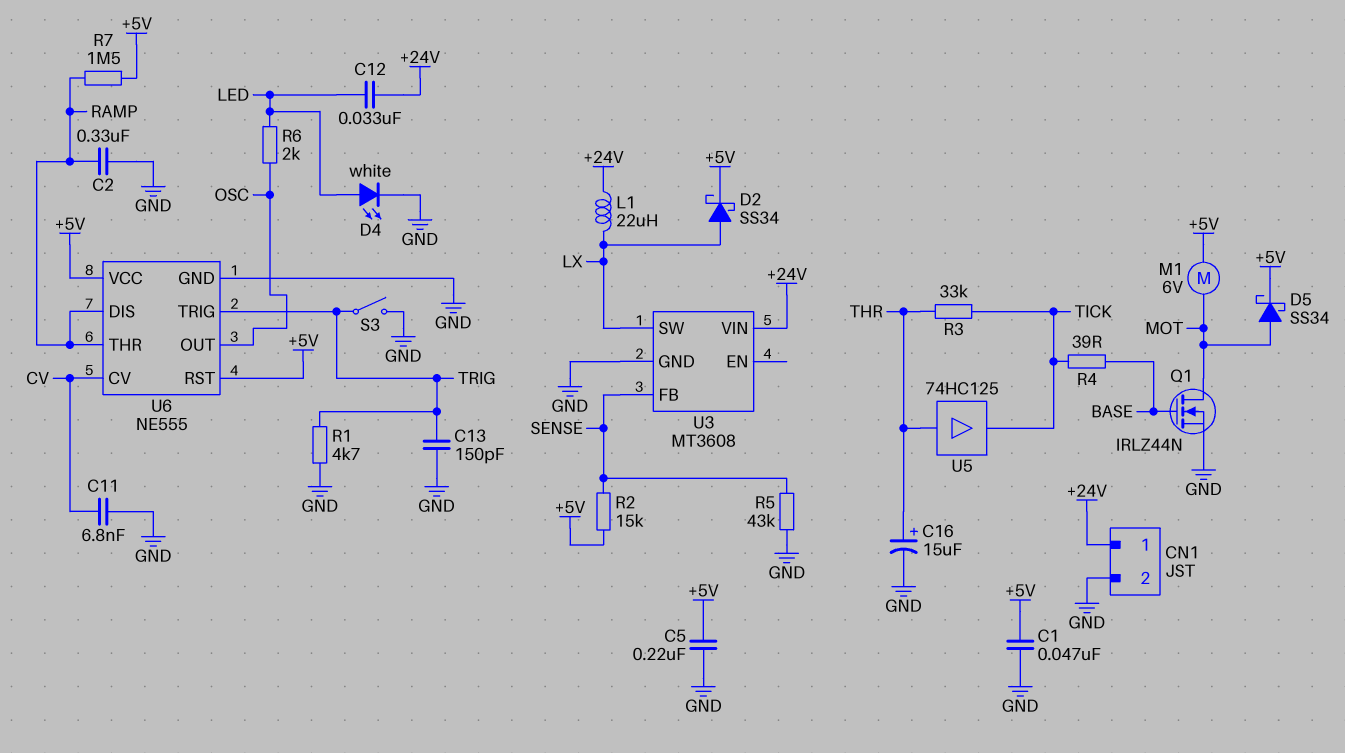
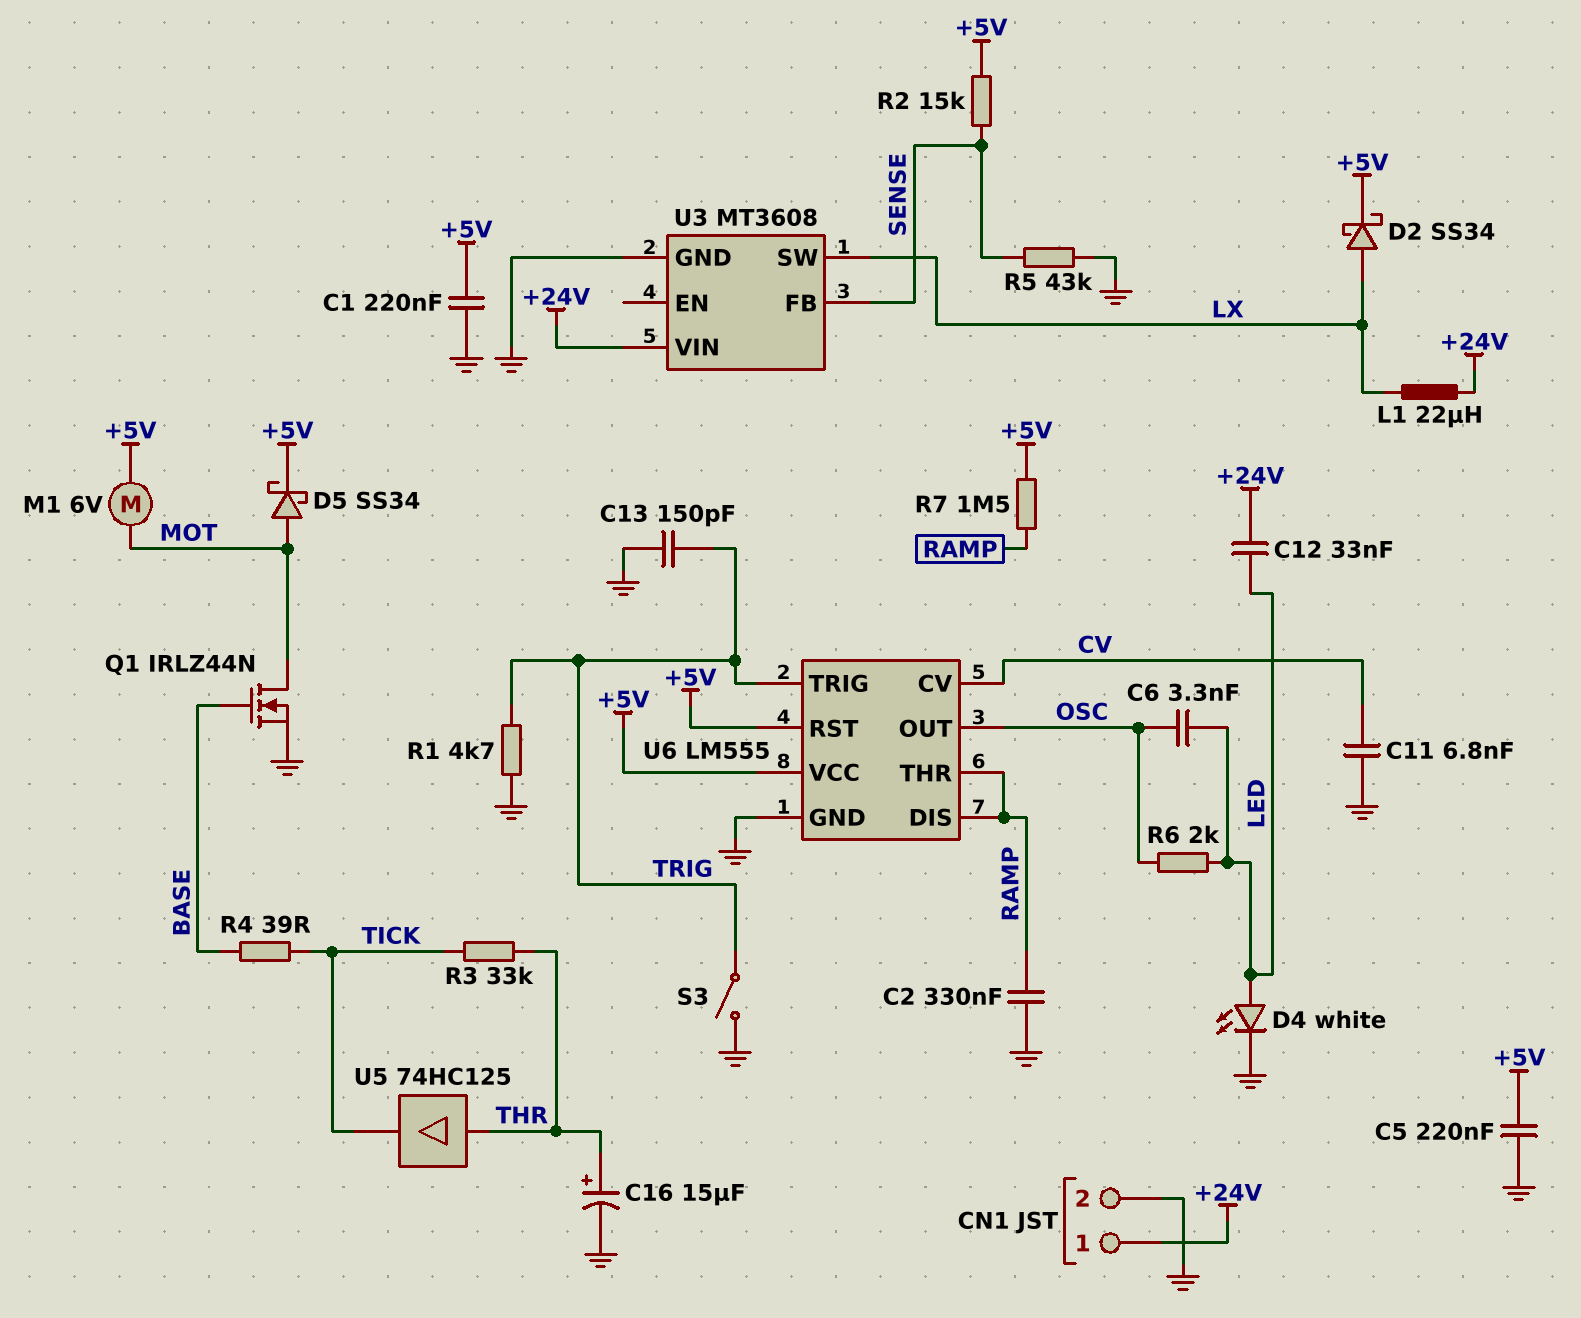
C1: 47nF (+5V, GND) -> 220nF (+5V, GND)
C6: none -> 3.3nF (LED, OSC)
U6: NE555 -> LM555

